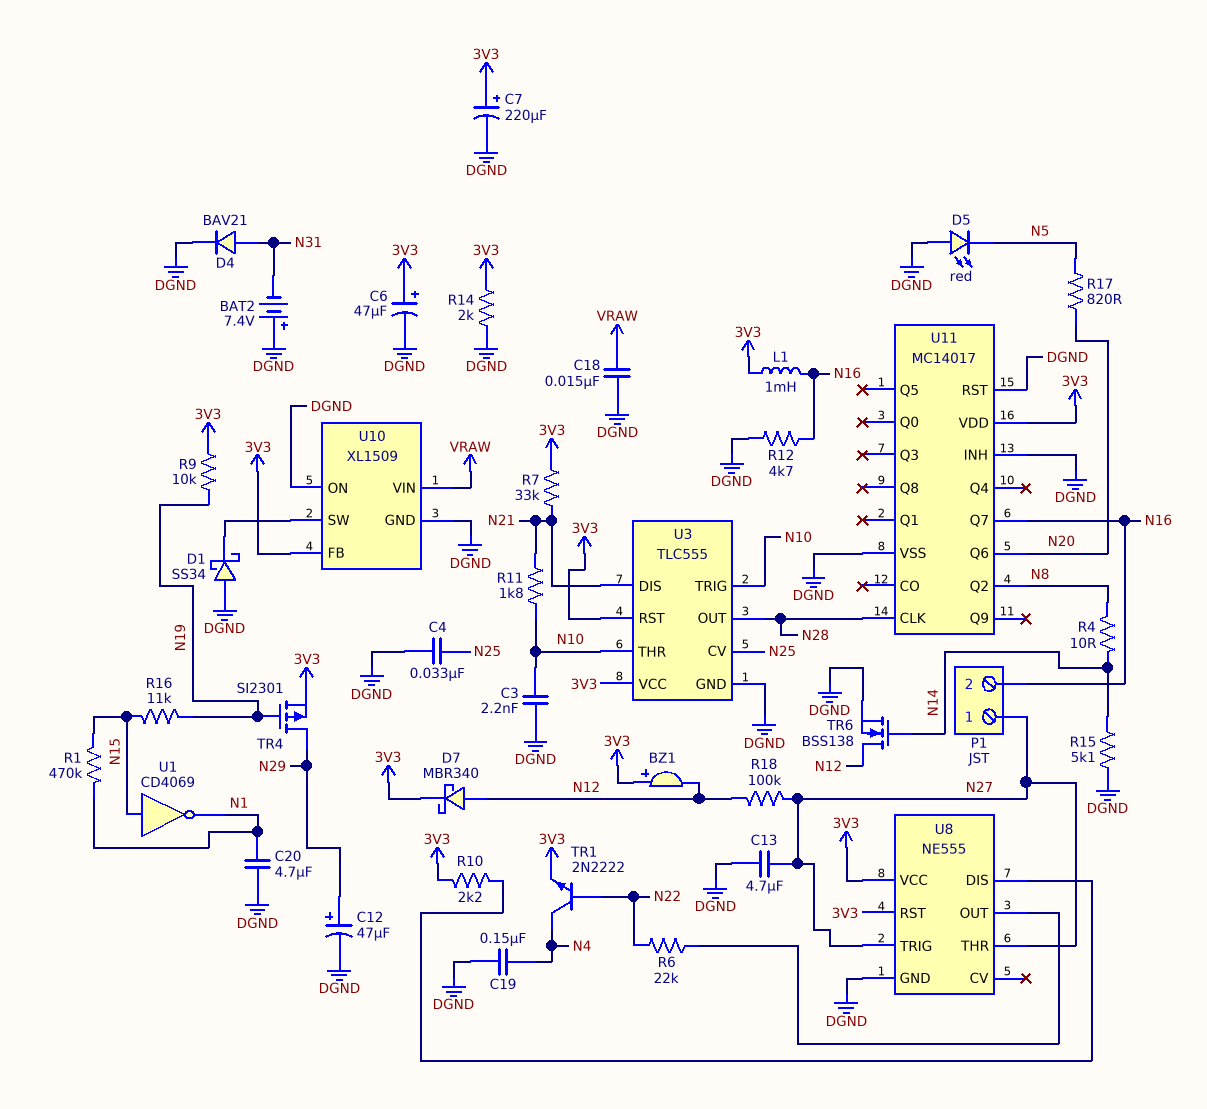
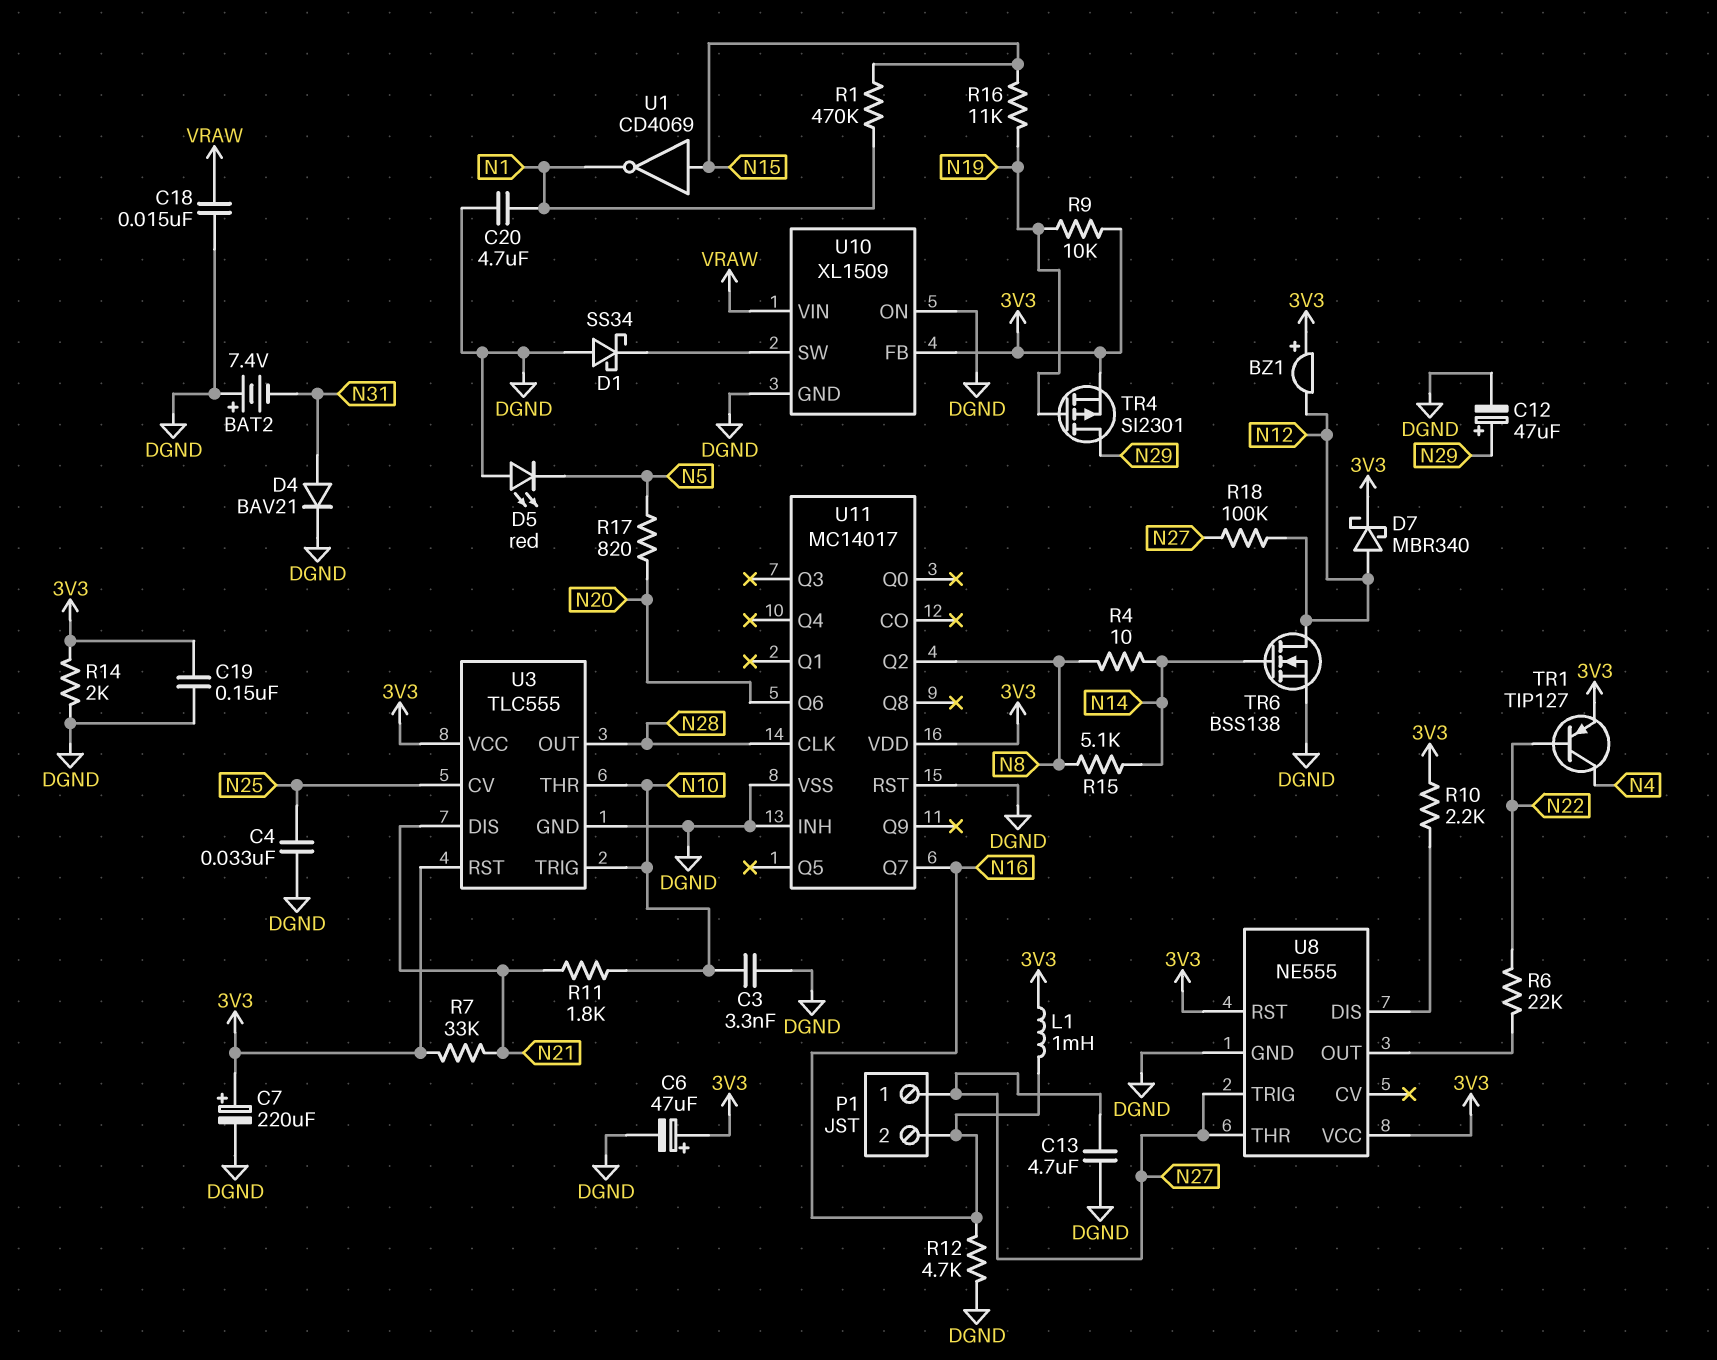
C3: 2.2nF (DGND, N10) -> 3.3nF (DGND, N10)
C19: 150nF (DGND, N4) -> 150nF (3V3, DGND)
R15: 5.1k (DGND, N14) -> 5.1k (N8, N14)
TR1: NPN 2N2222 (B N22, C N4, E 3V3) -> PNP TIP127 (B N22, C N4, E 3V3)

